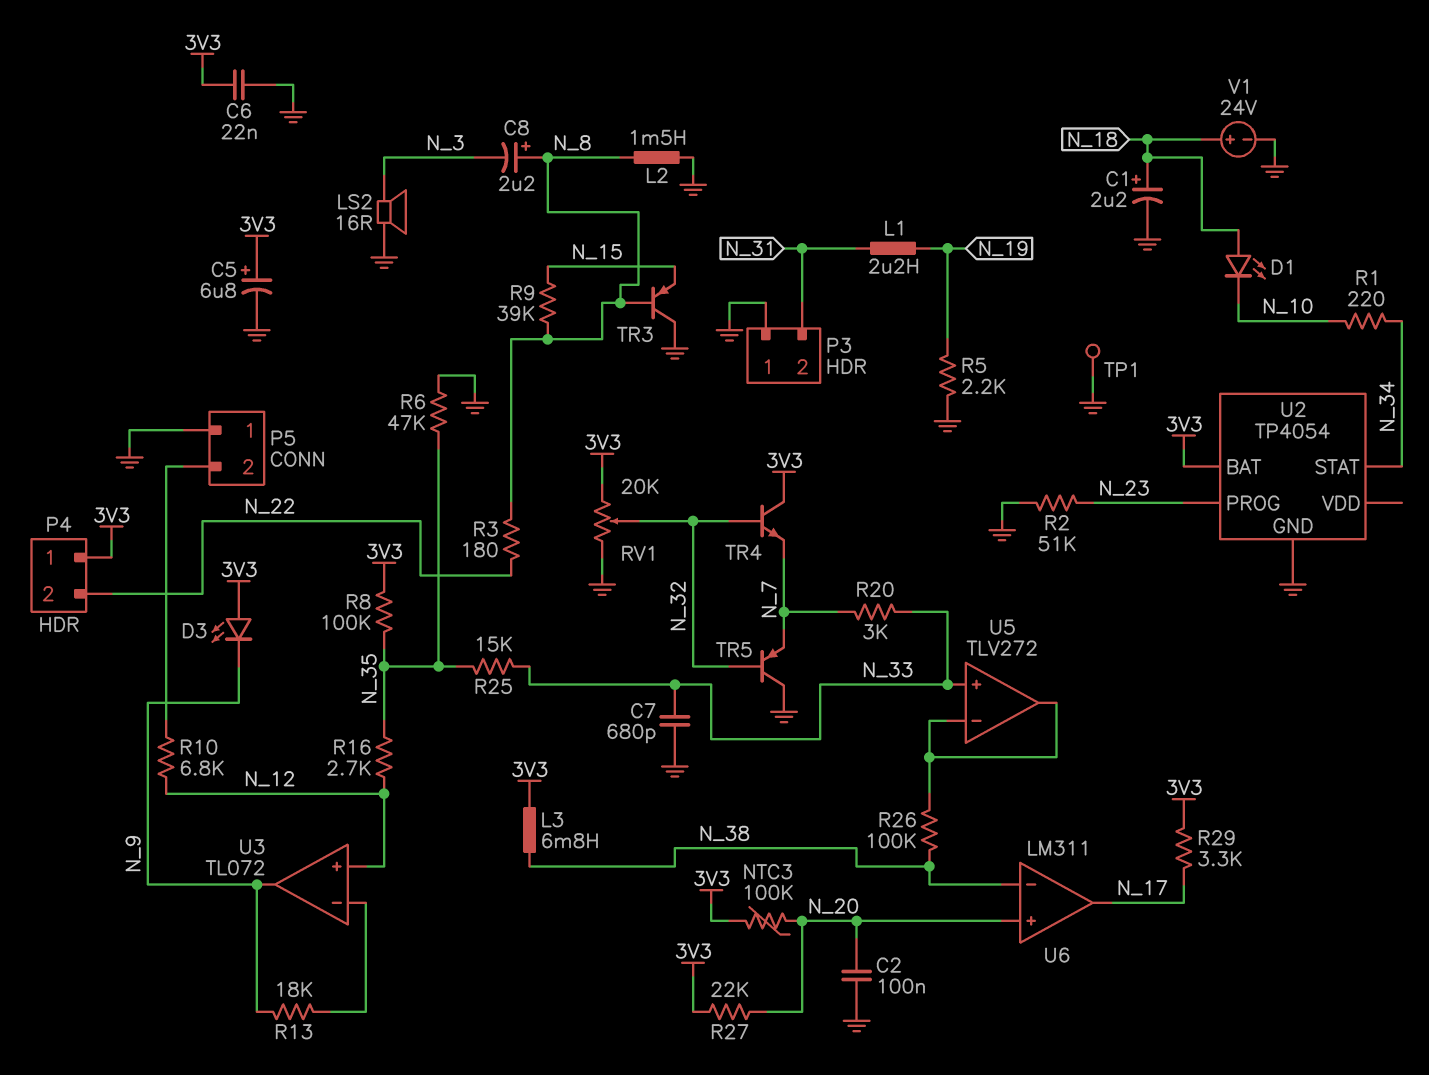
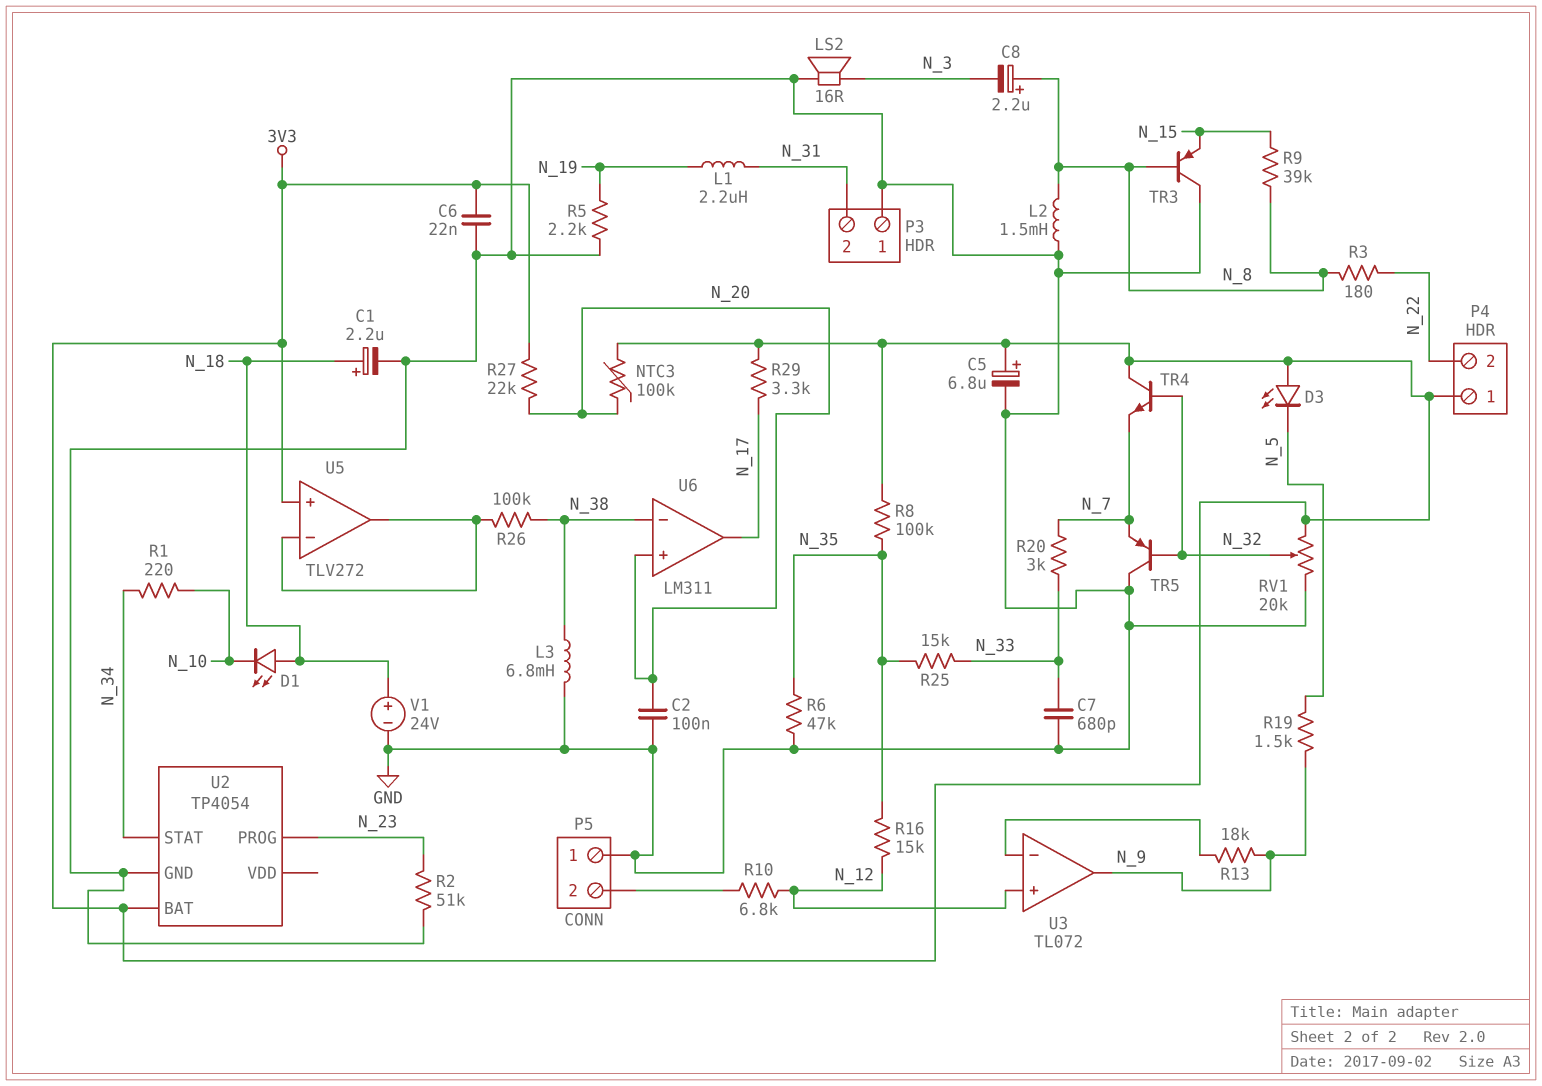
D3: LED (A 3V3, K N_9) -> LED (A 3V3, K N_5)
L3: 6.8mH (3V3, N_38) -> 6.8mH (GND, N_38)
R16: 2.7k (N_12, N_35) -> 15k (N_12, N_35)
R19: none -> 1.5k (N_5, N_9)
TP1: test point (GND) -> none
U5 pin in+: N_33 -> 3V3

